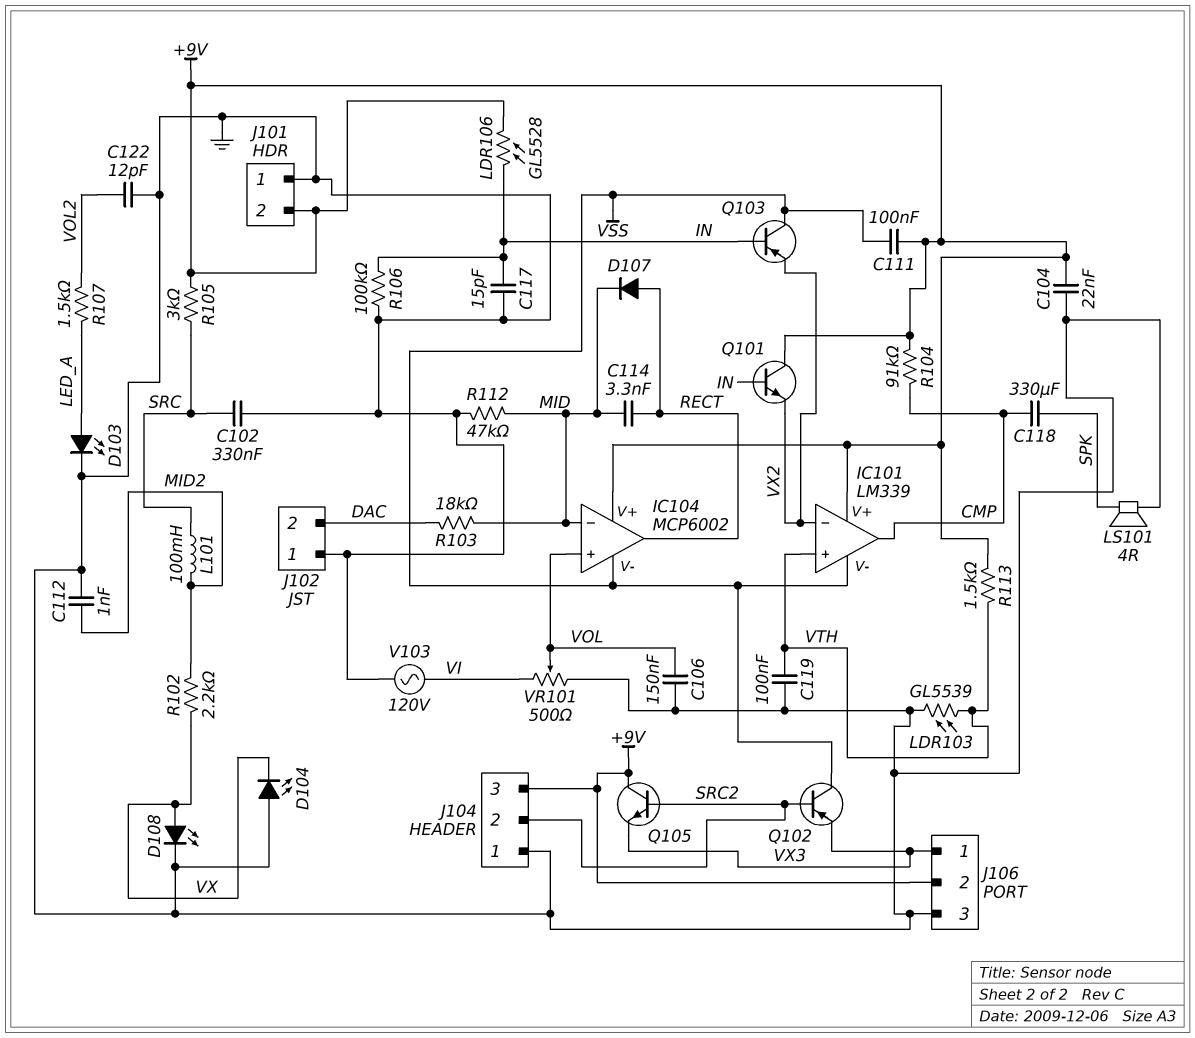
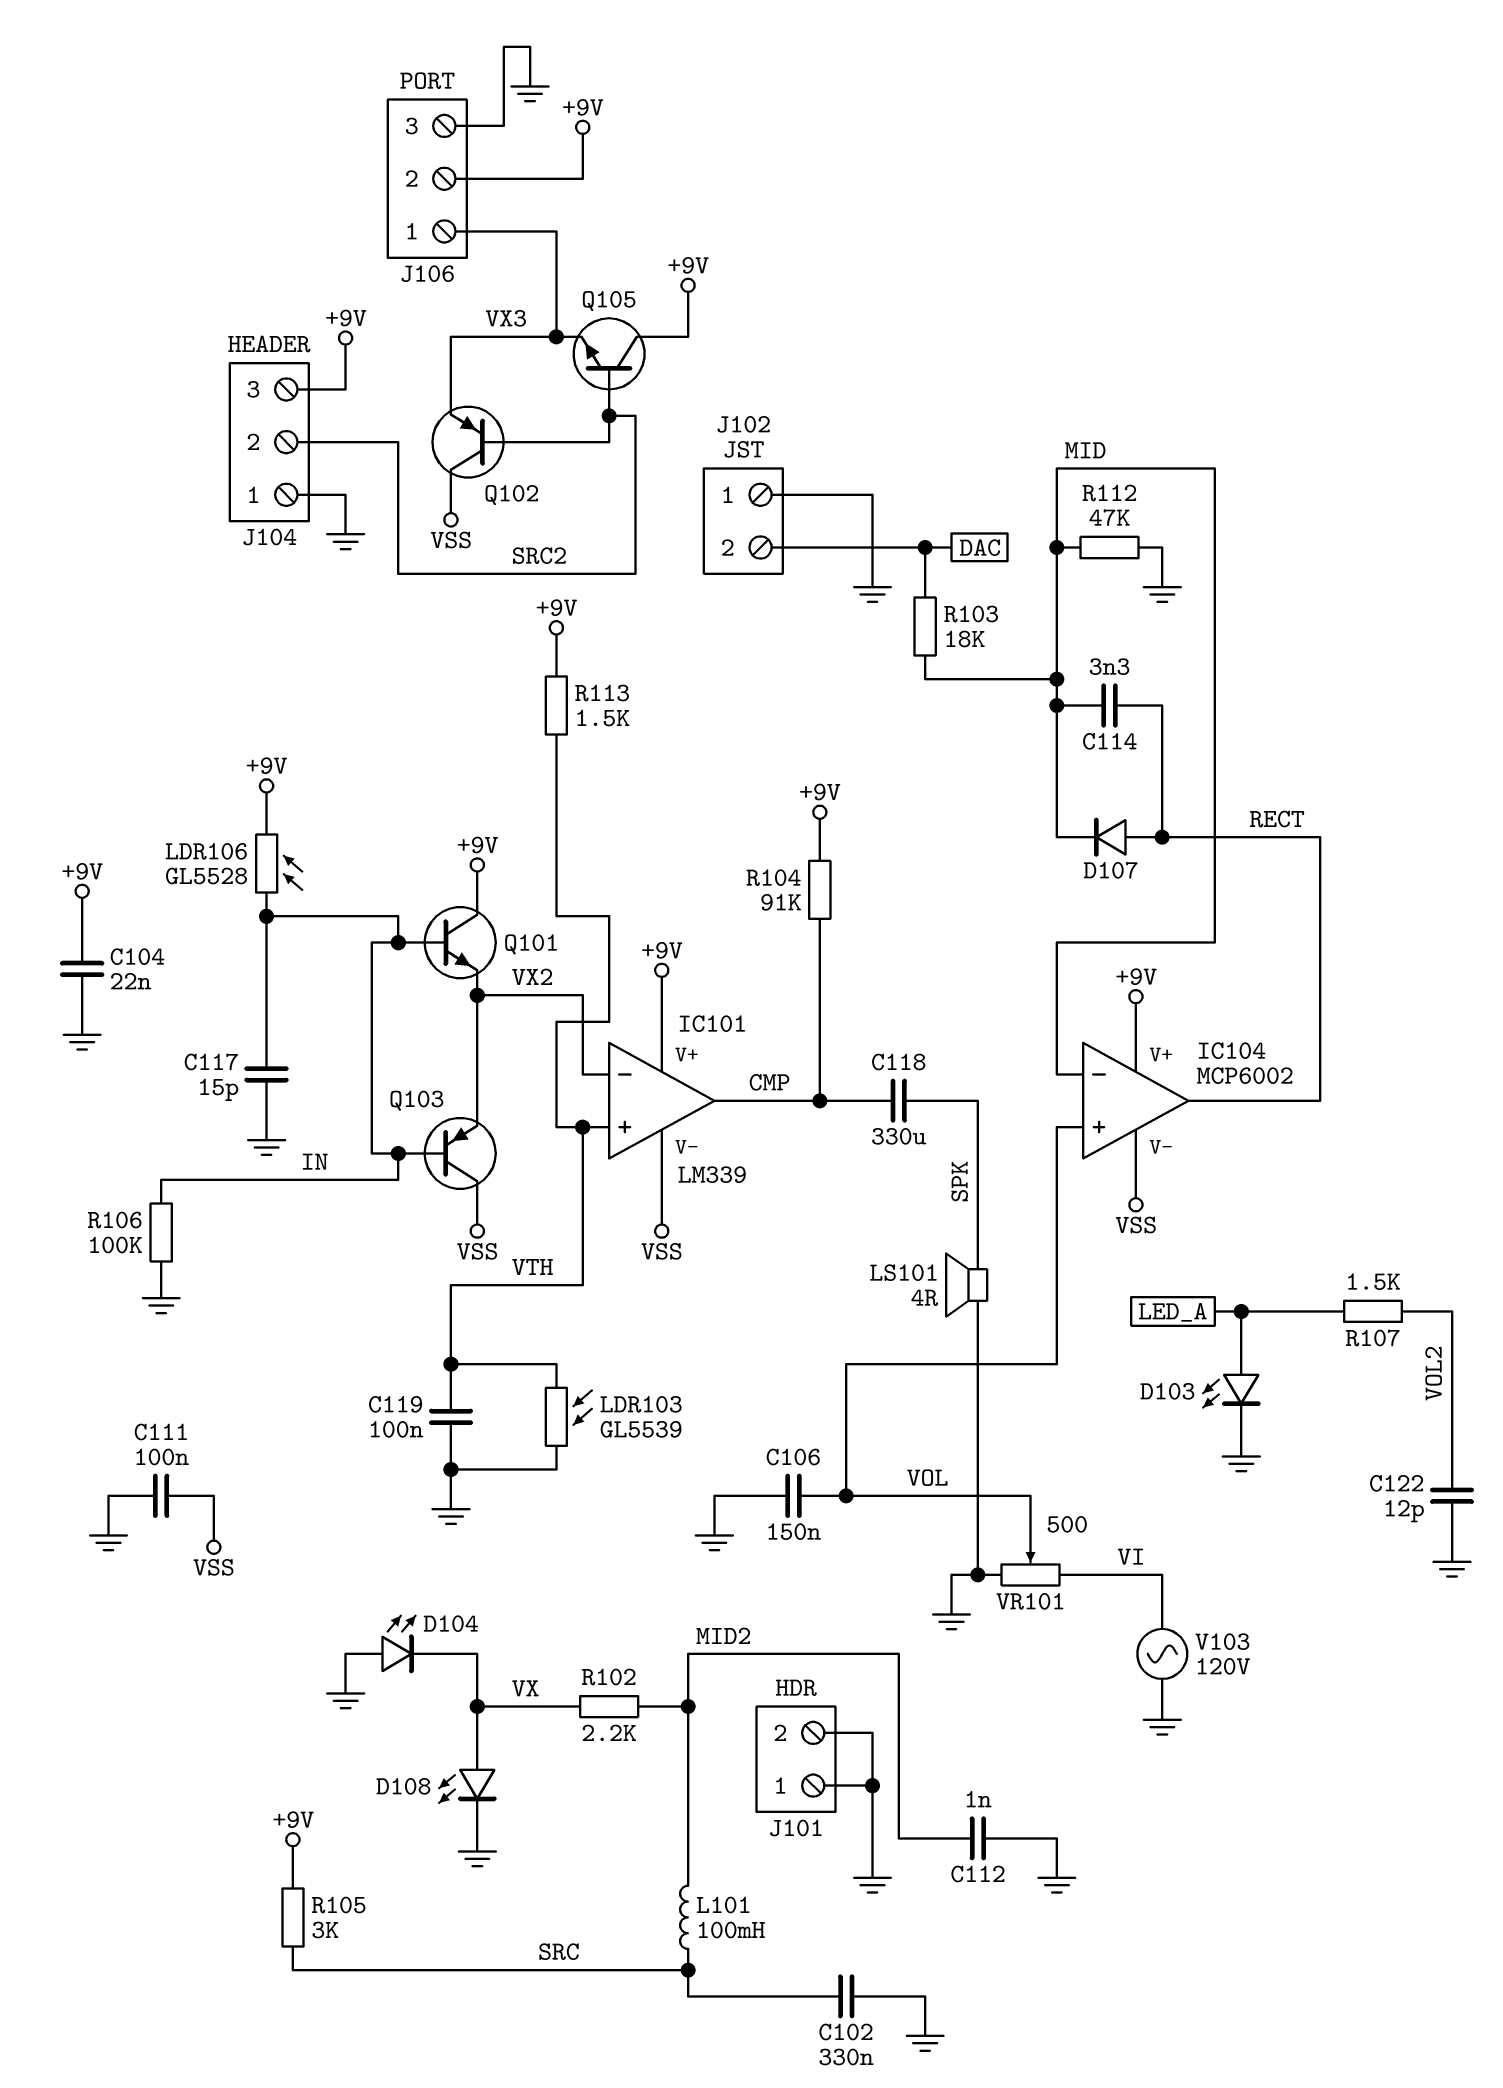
C111: 100nF (+9V, VSS) -> 100nF (GND, VSS)
J101 pin 2: +9V -> GND

